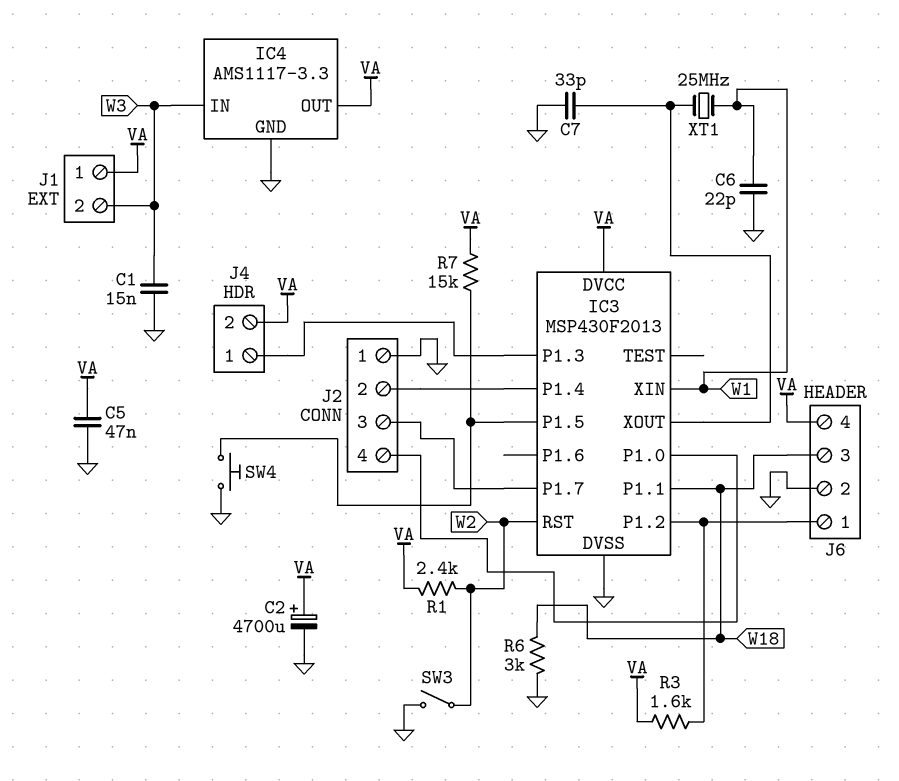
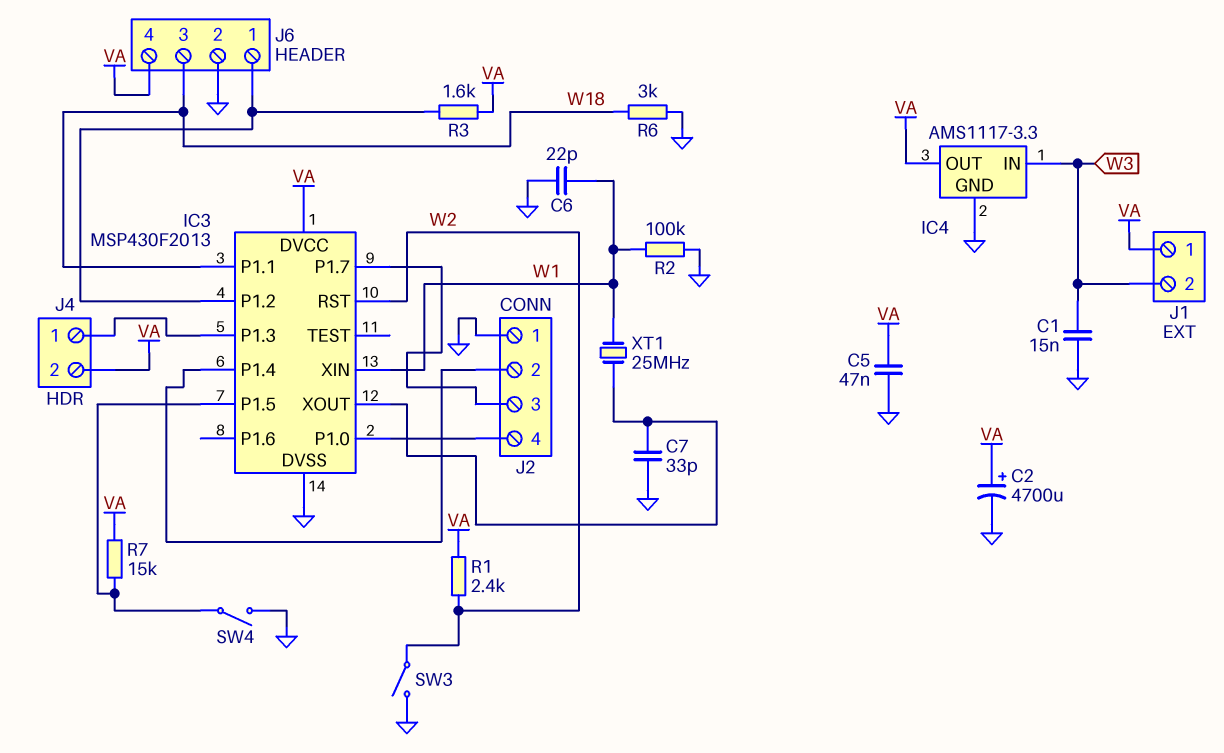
R2: none -> 100k (GND, W1)
SW4: button (GND, IC3/P1.5) -> switch (GND, IC3/P1.5)

